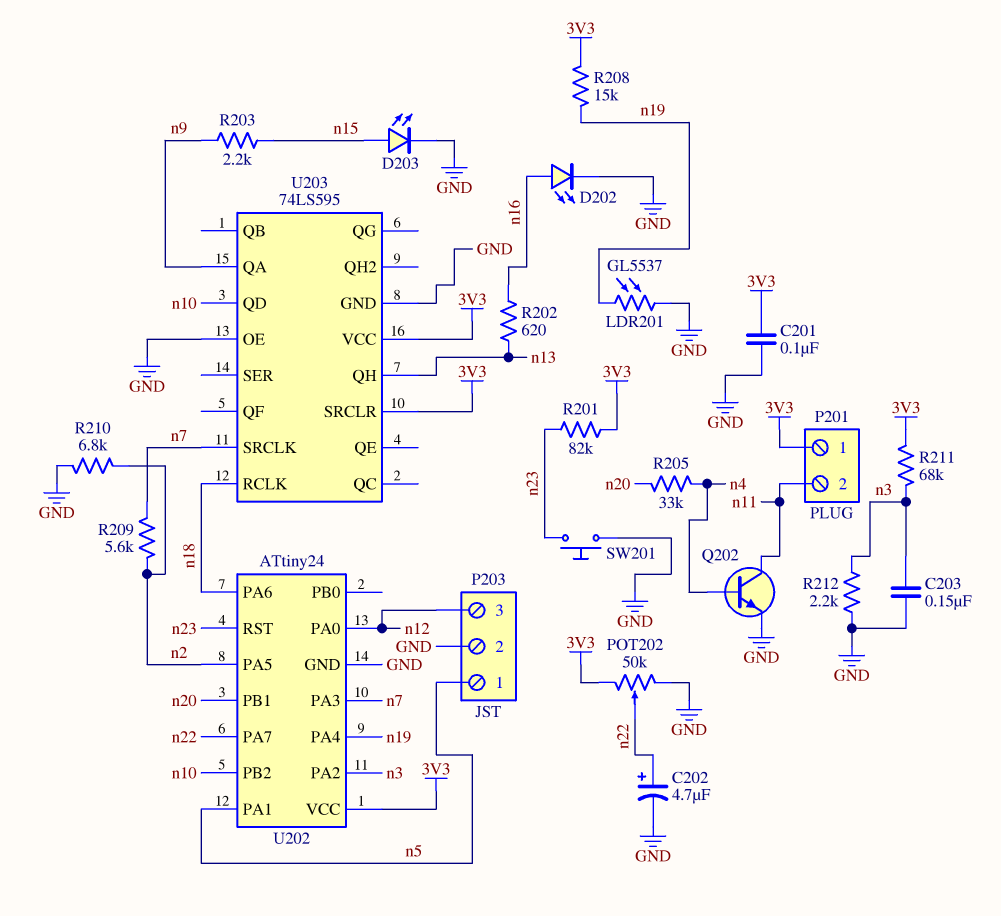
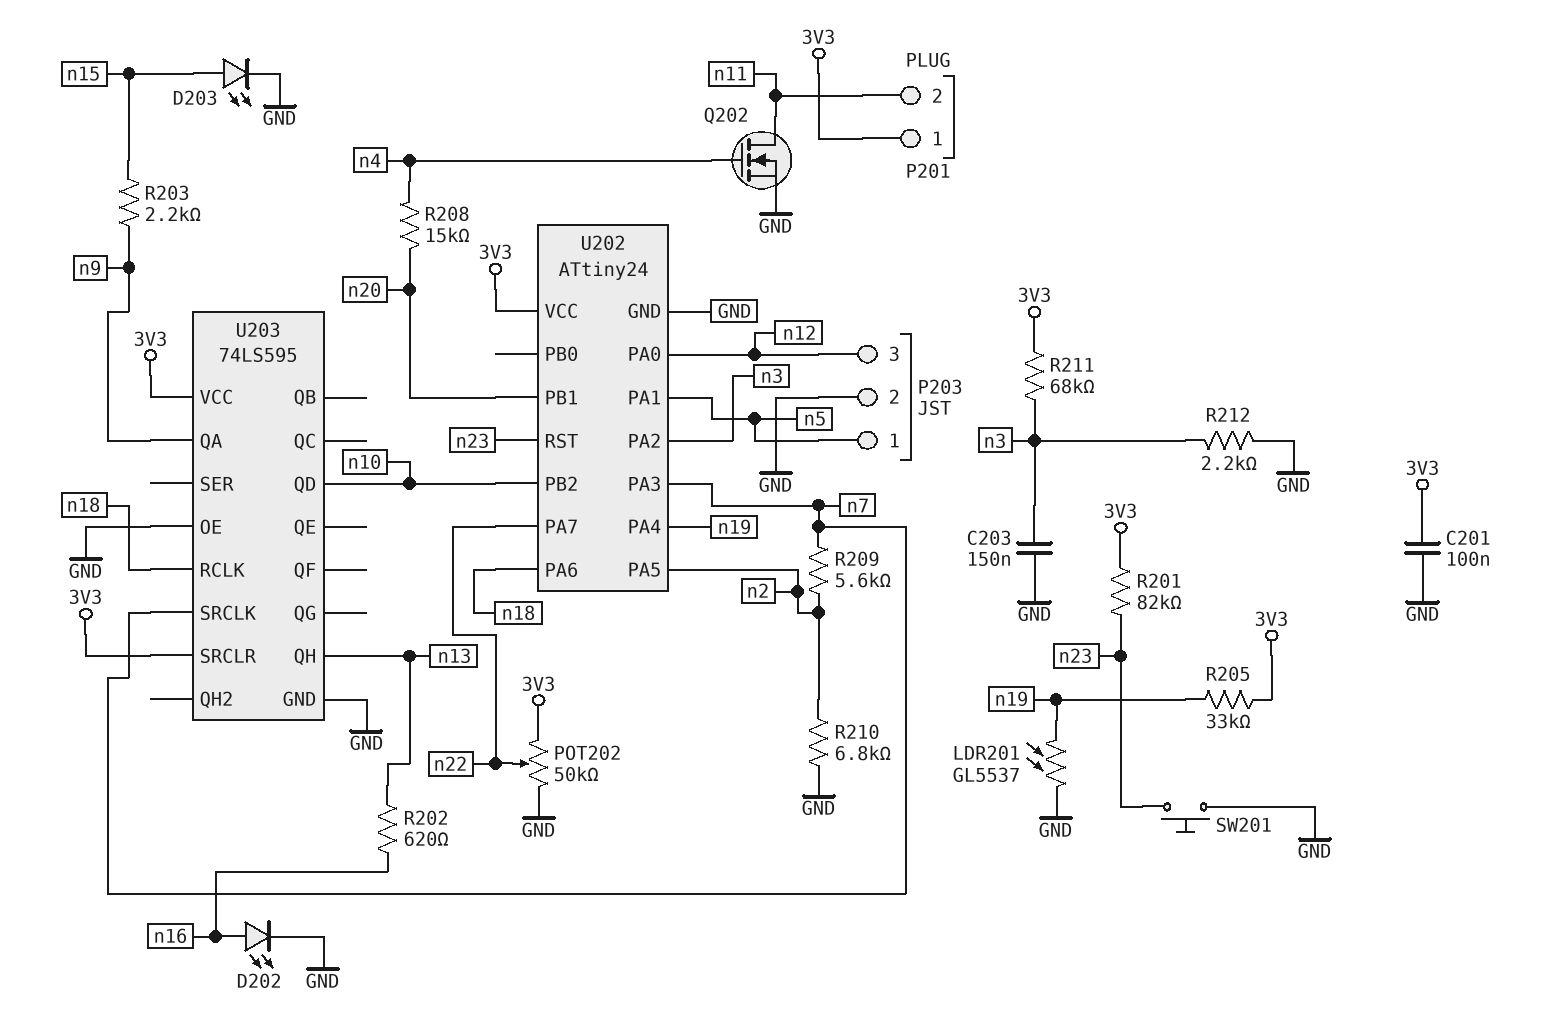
C202: 4.7uF (plus n22, minus GND) -> none
Q202: NPN (B n4, C n11, E GND) -> NMOS (G n4, D n11, S GND)
R205: 33k (n4, n20) -> 33k (3V3, n19)
R208: 15k (3V3, n19) -> 15k (n4, n20)

